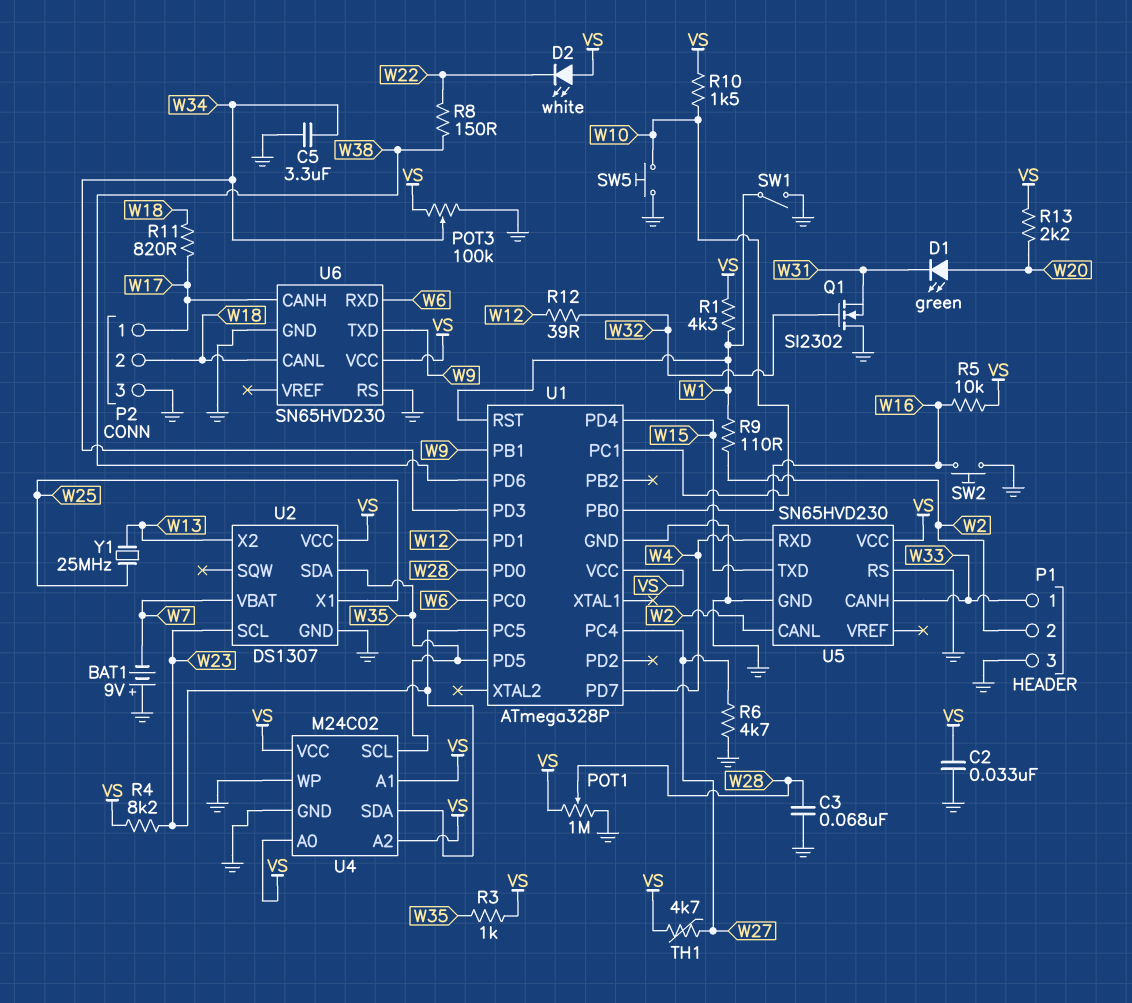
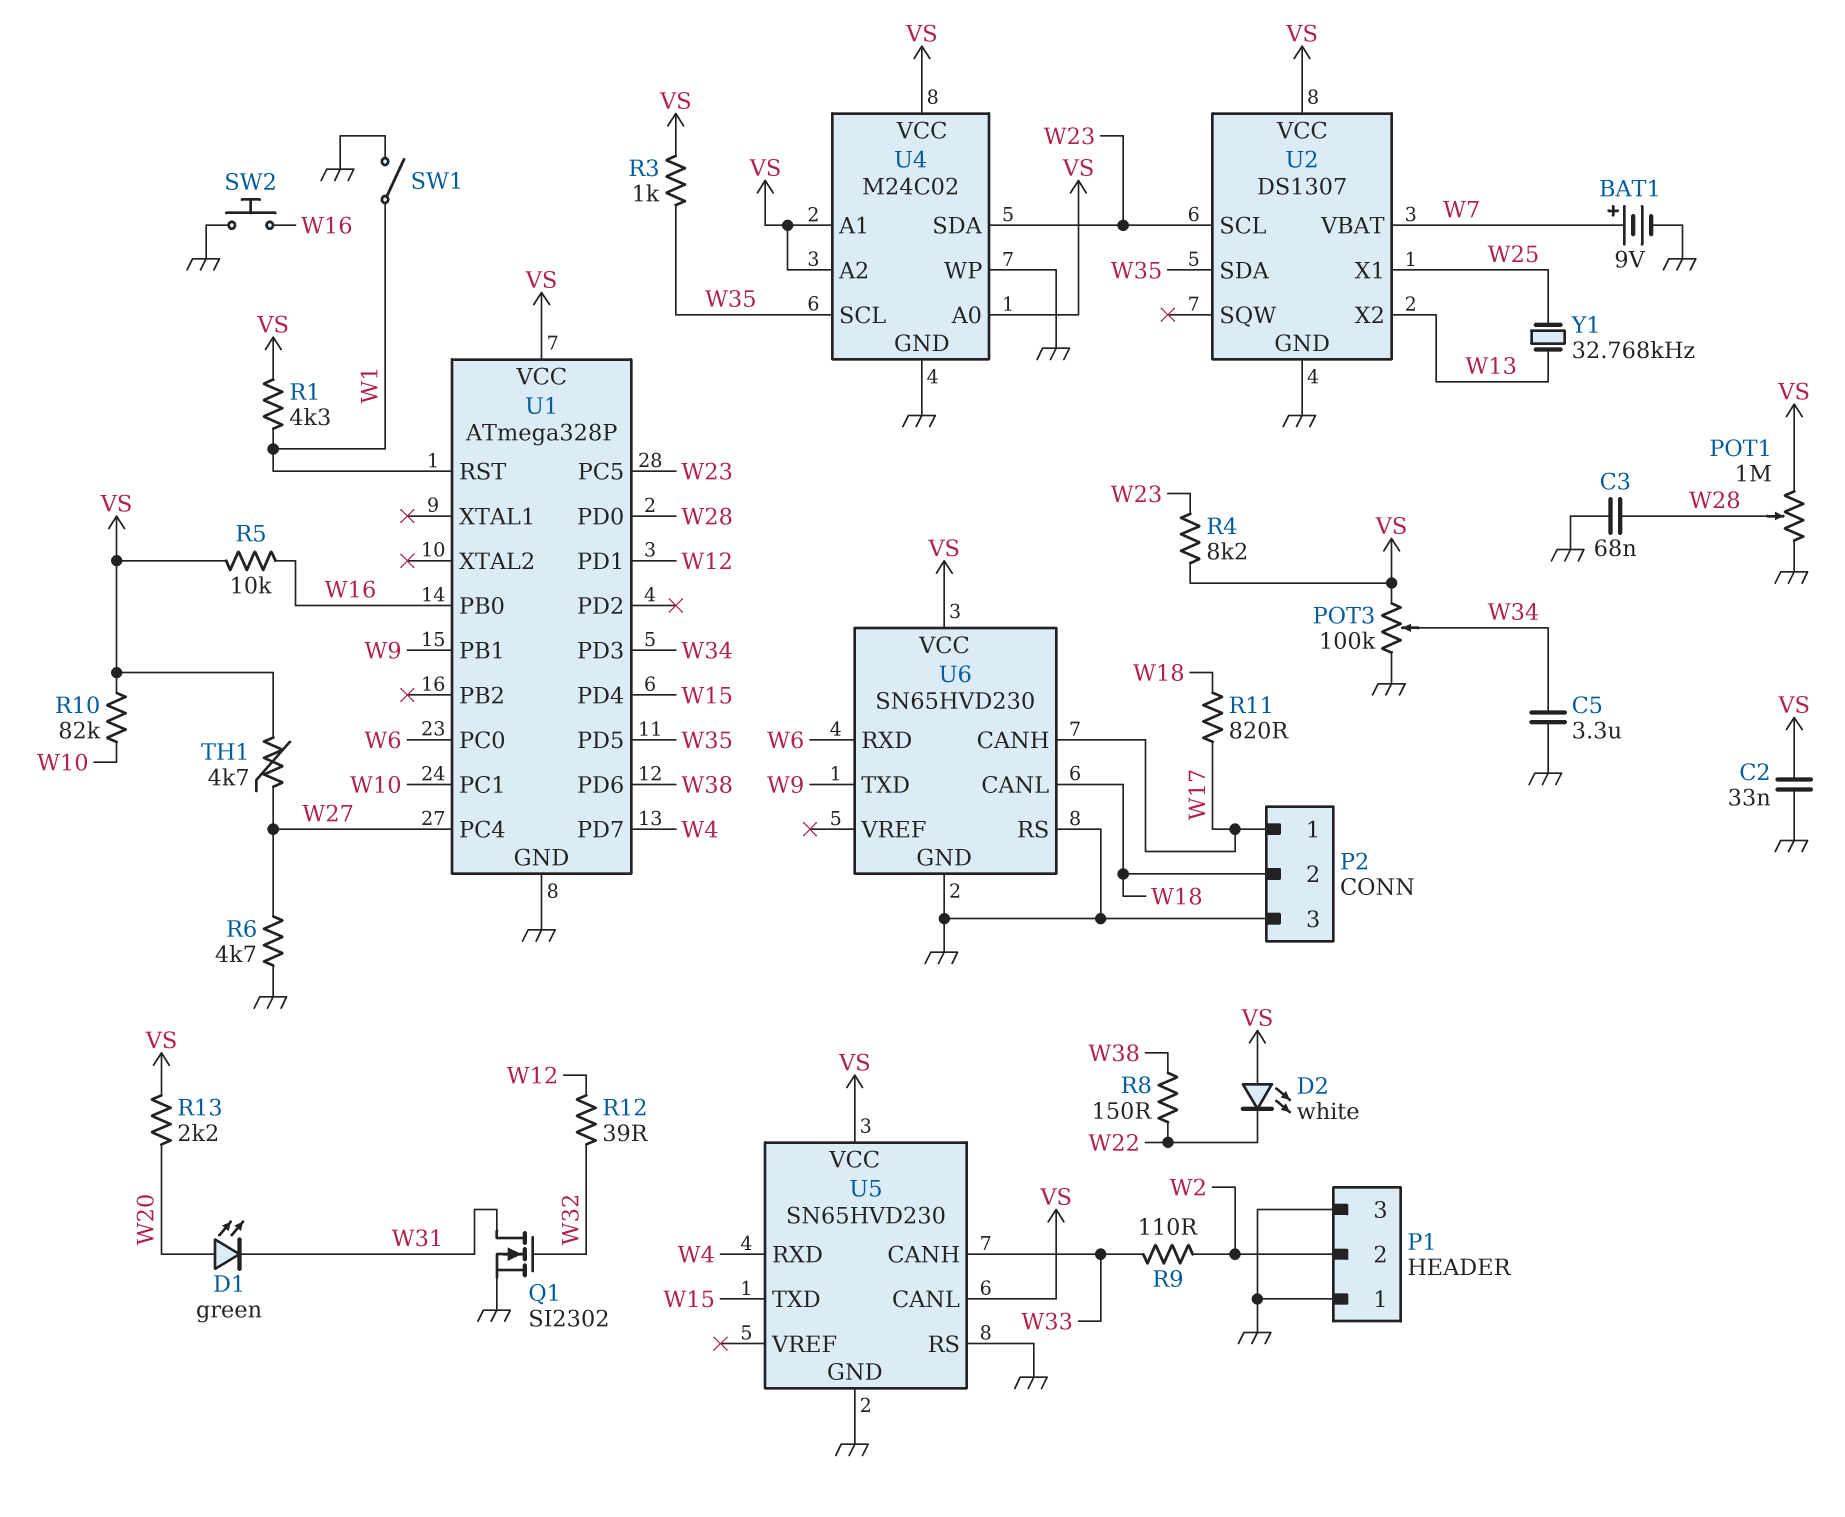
BAT1: 9V (plus GND, minus W7) -> 9V (plus W7, minus GND)
P1 pin 1: W33 -> GND
Q1: NMOS SI2302 (G W32, D GND, S W31) -> NMOS SI2302 (G W32, D W31, S GND)
R9: 110 (W1, W2) -> 110 (W2, W33)
R10: 1.5k (VS, W10) -> 82k (VS, W10)
SW5: button (GND, W10) -> none
U5 pin CANL: W2 -> VS
Y1: 25MHz (W13, W25) -> 32.768kHz (W13, W25)

